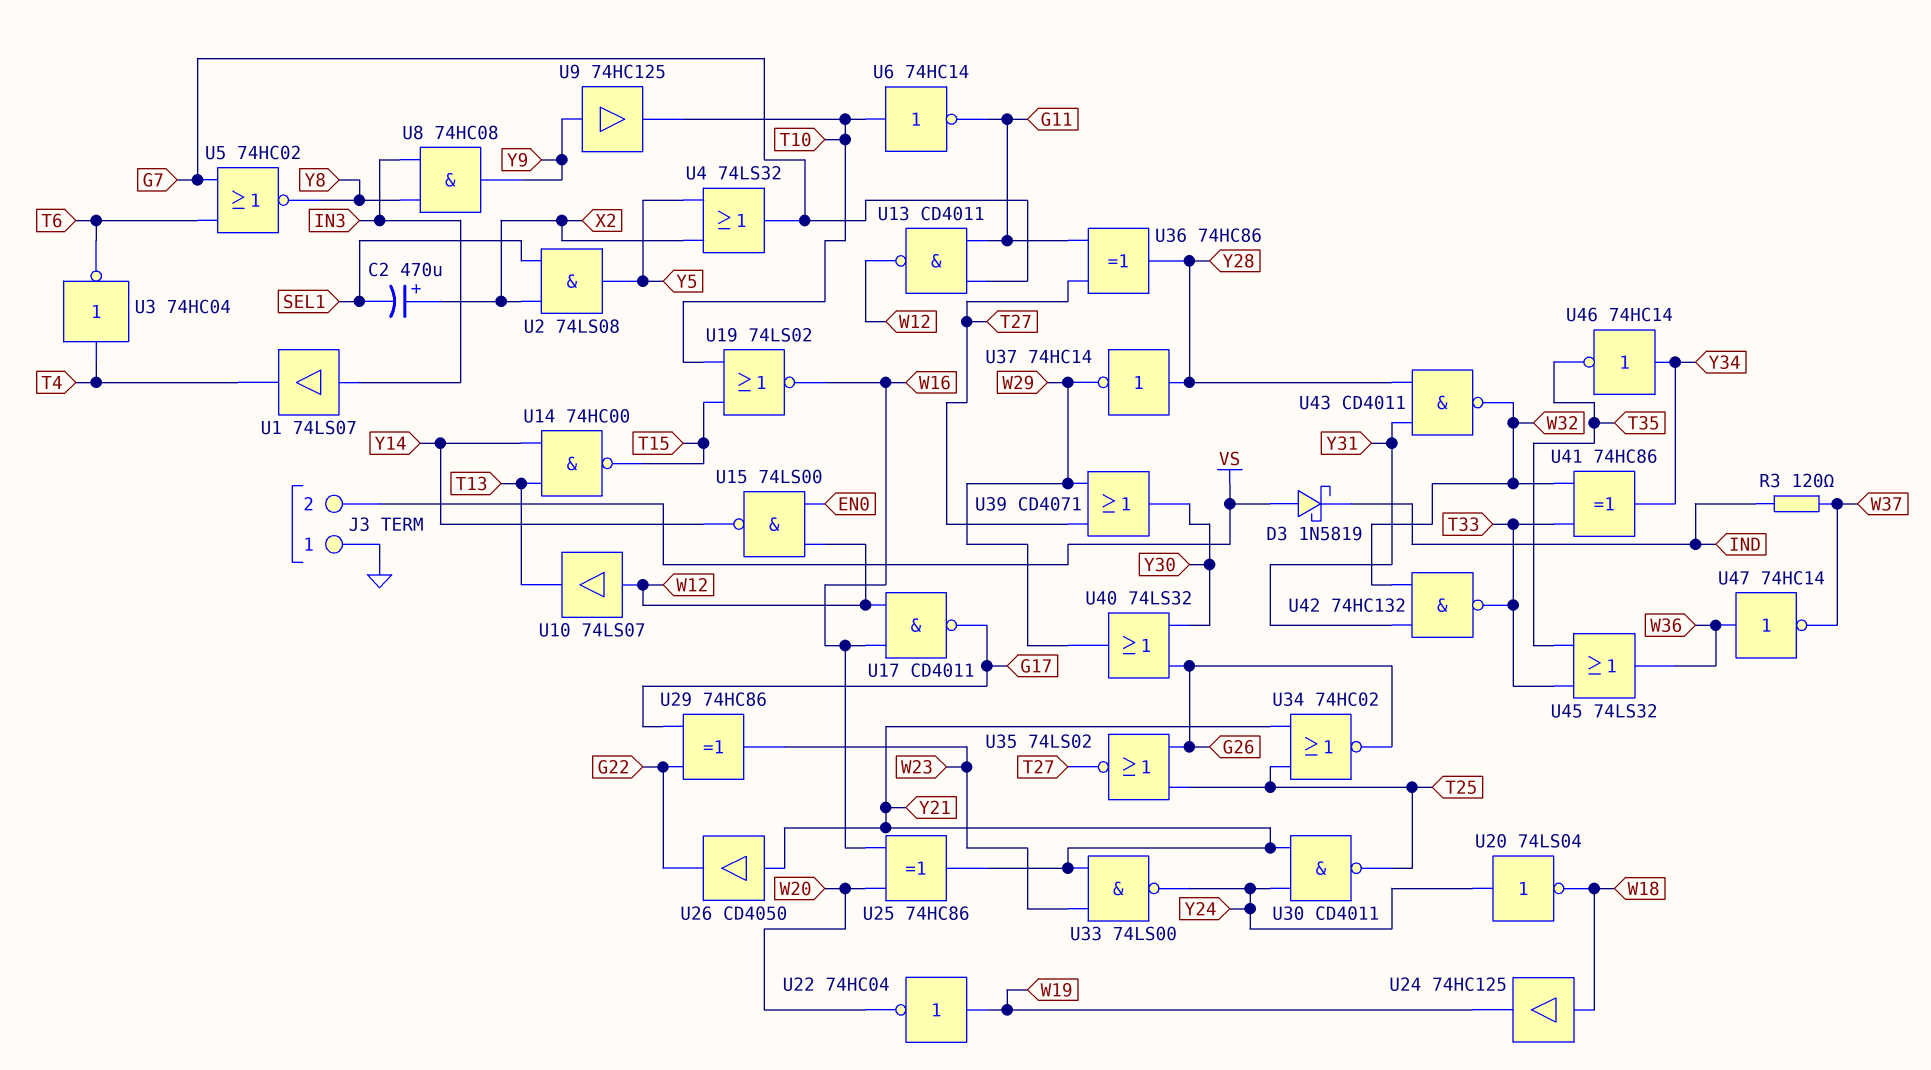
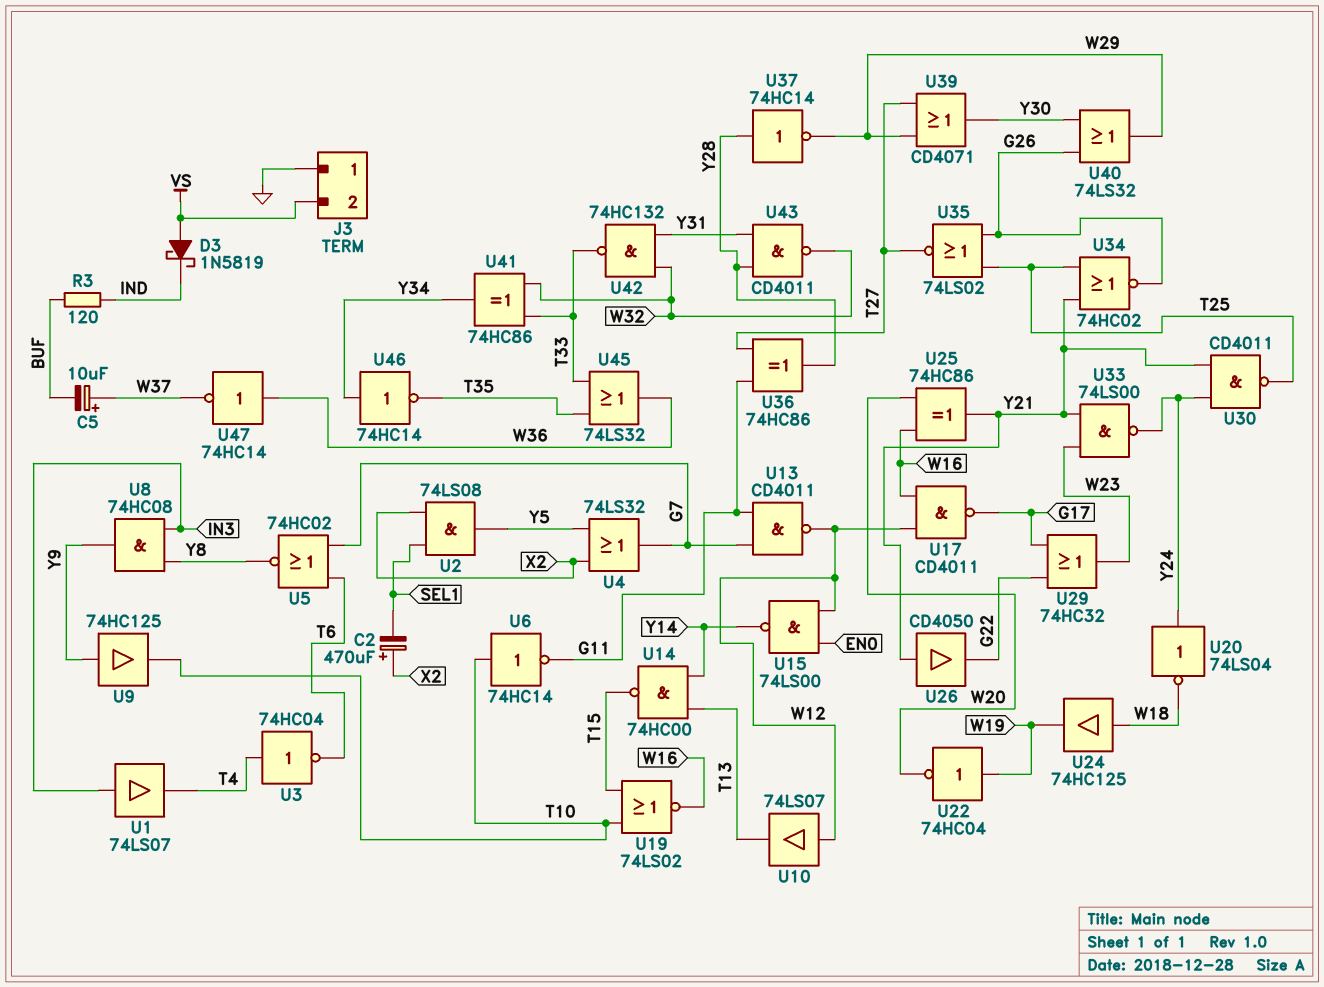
C5: none -> 10uF (plus W37, minus BUF)
R3: 120 (IND, W37) -> 120 (BUF, IND)
U29: XOR 74HC86 (in G17, in G22, out W23) -> OR 74HC32 (in G17, in G22, out W23)

